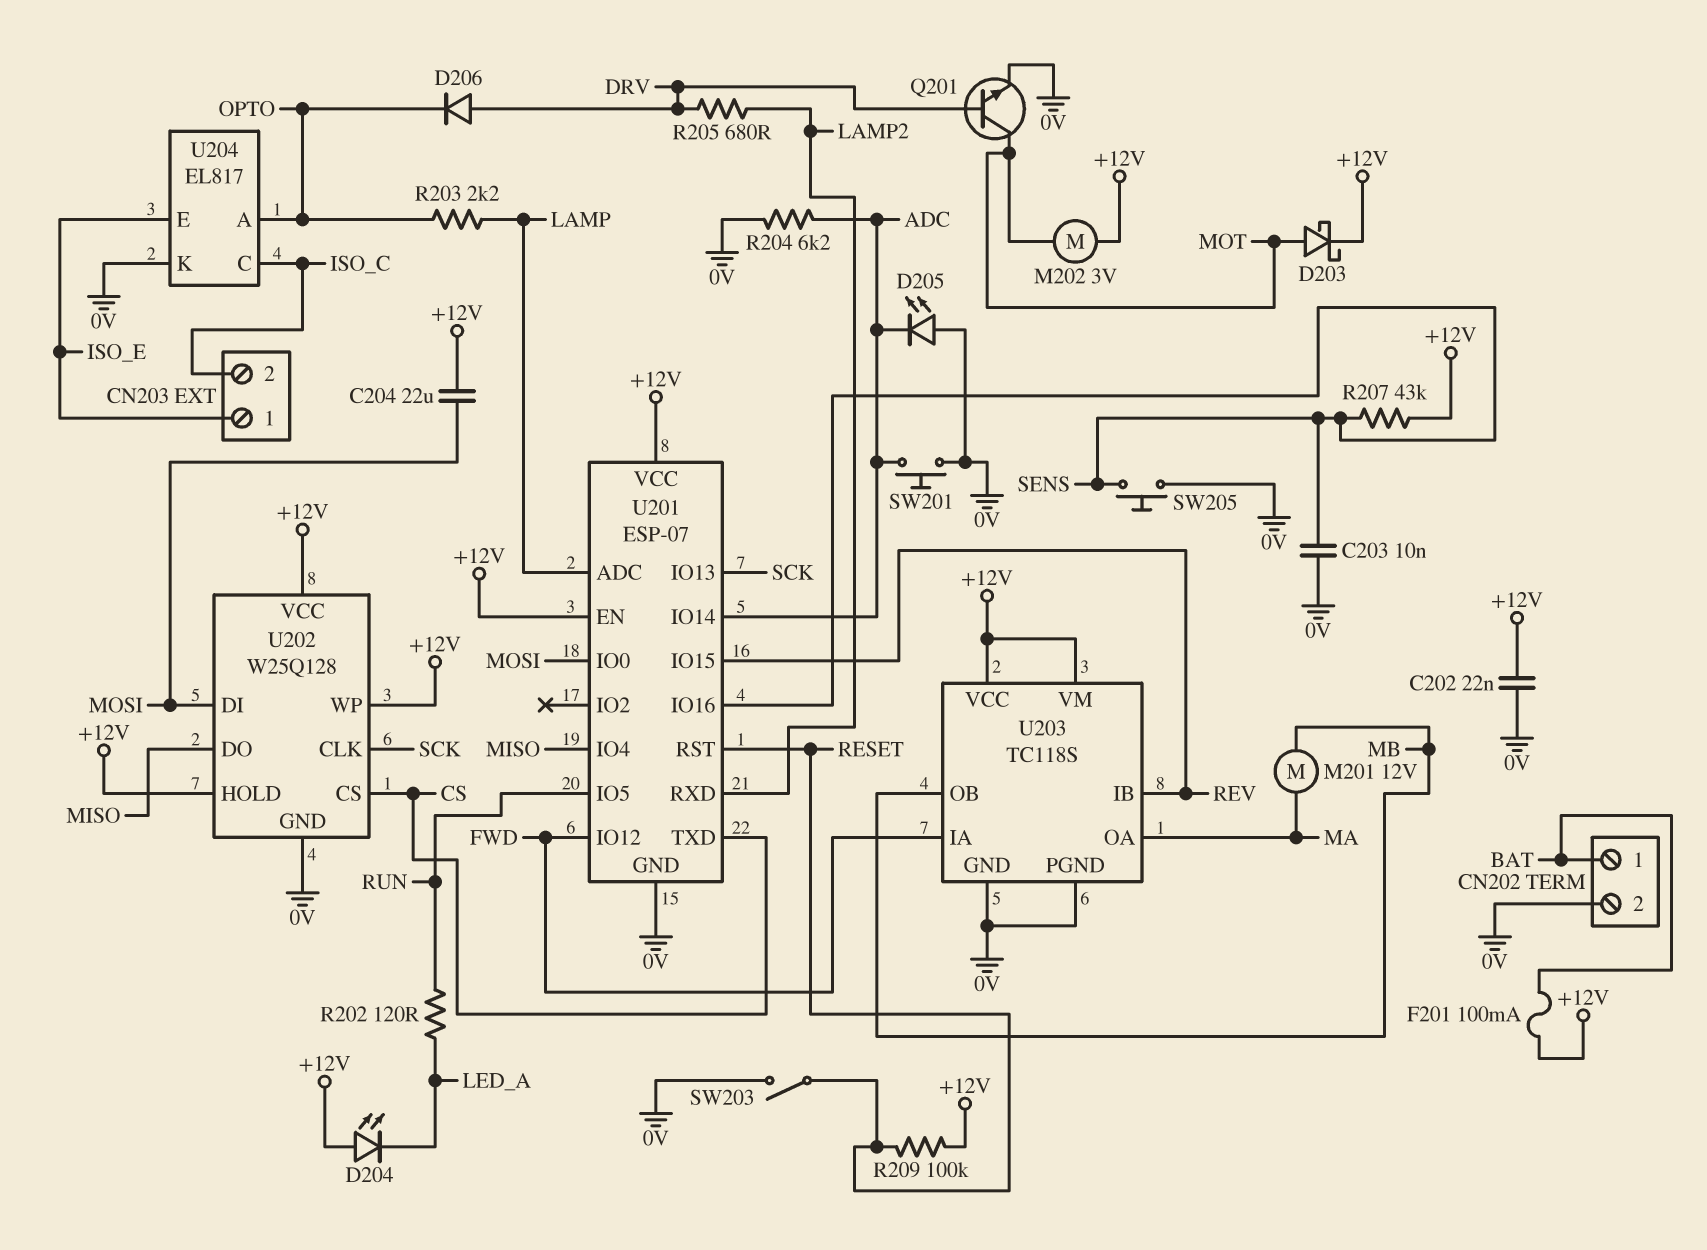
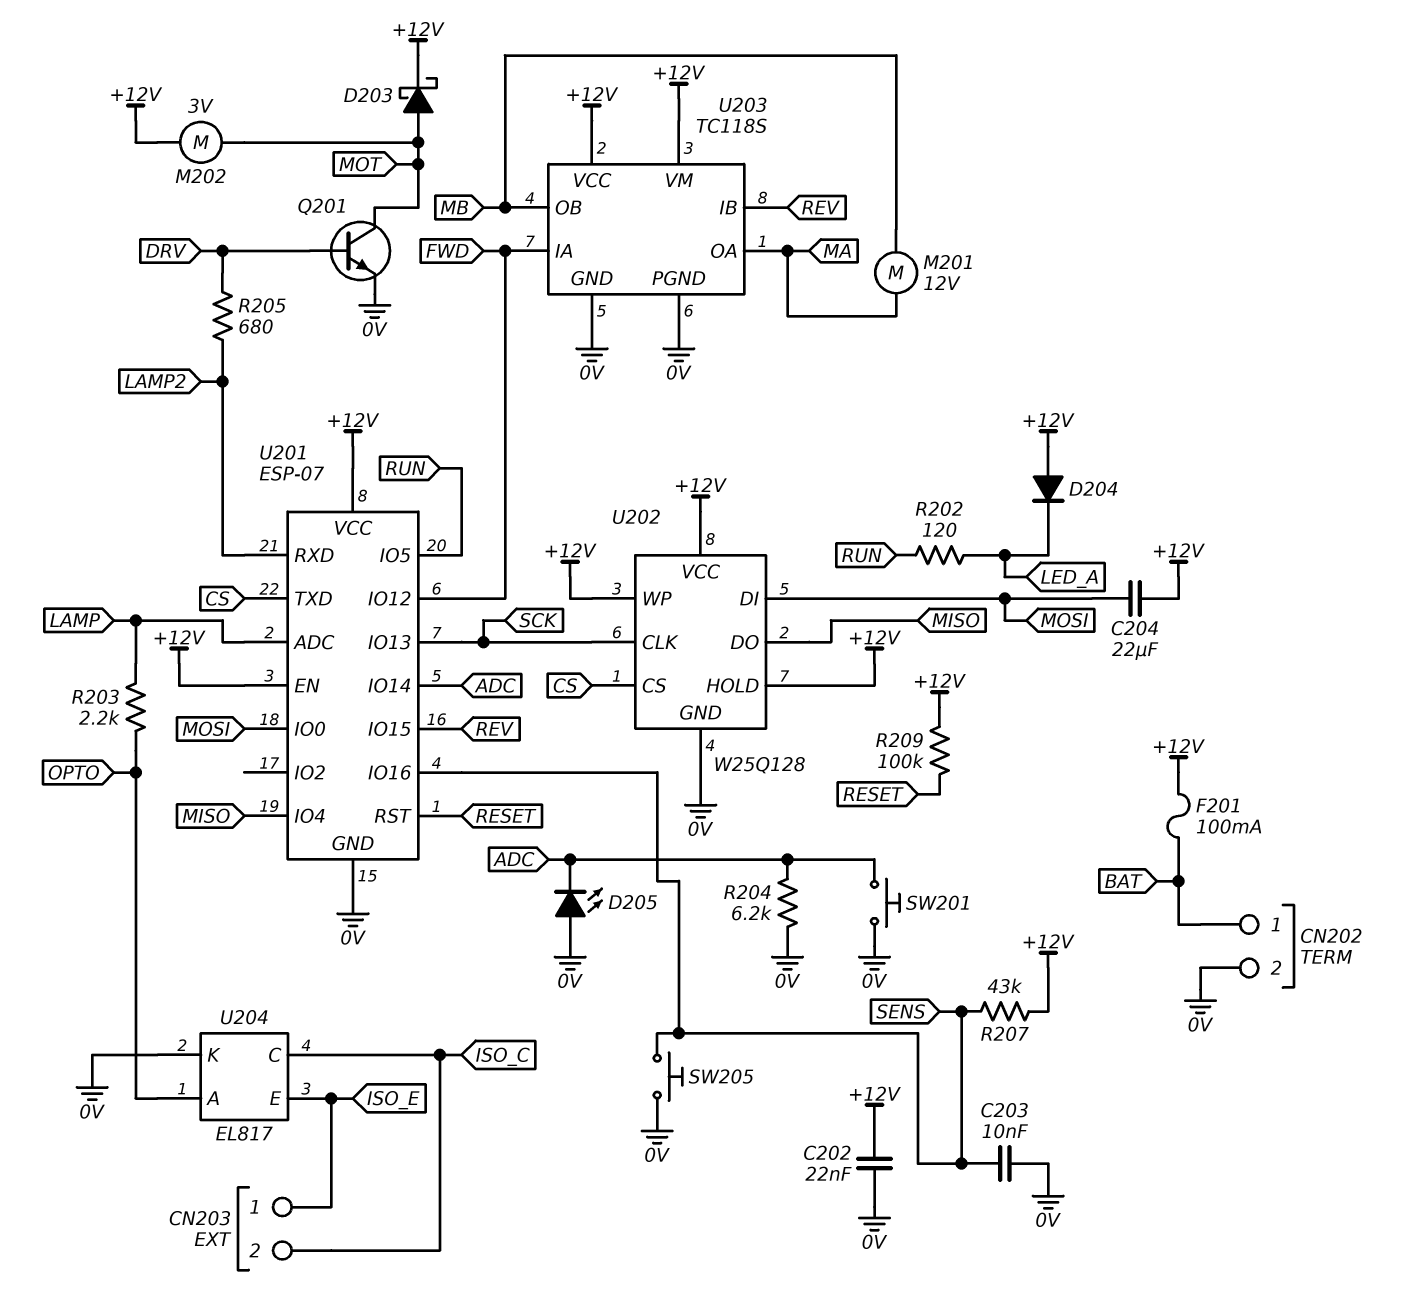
D204: LED (A +12V, K LED_A) -> diode (A +12V, K LED_A)
D206: diode (A DRV, K OPTO) -> none
SW203: switch (0V, RESET) -> none

